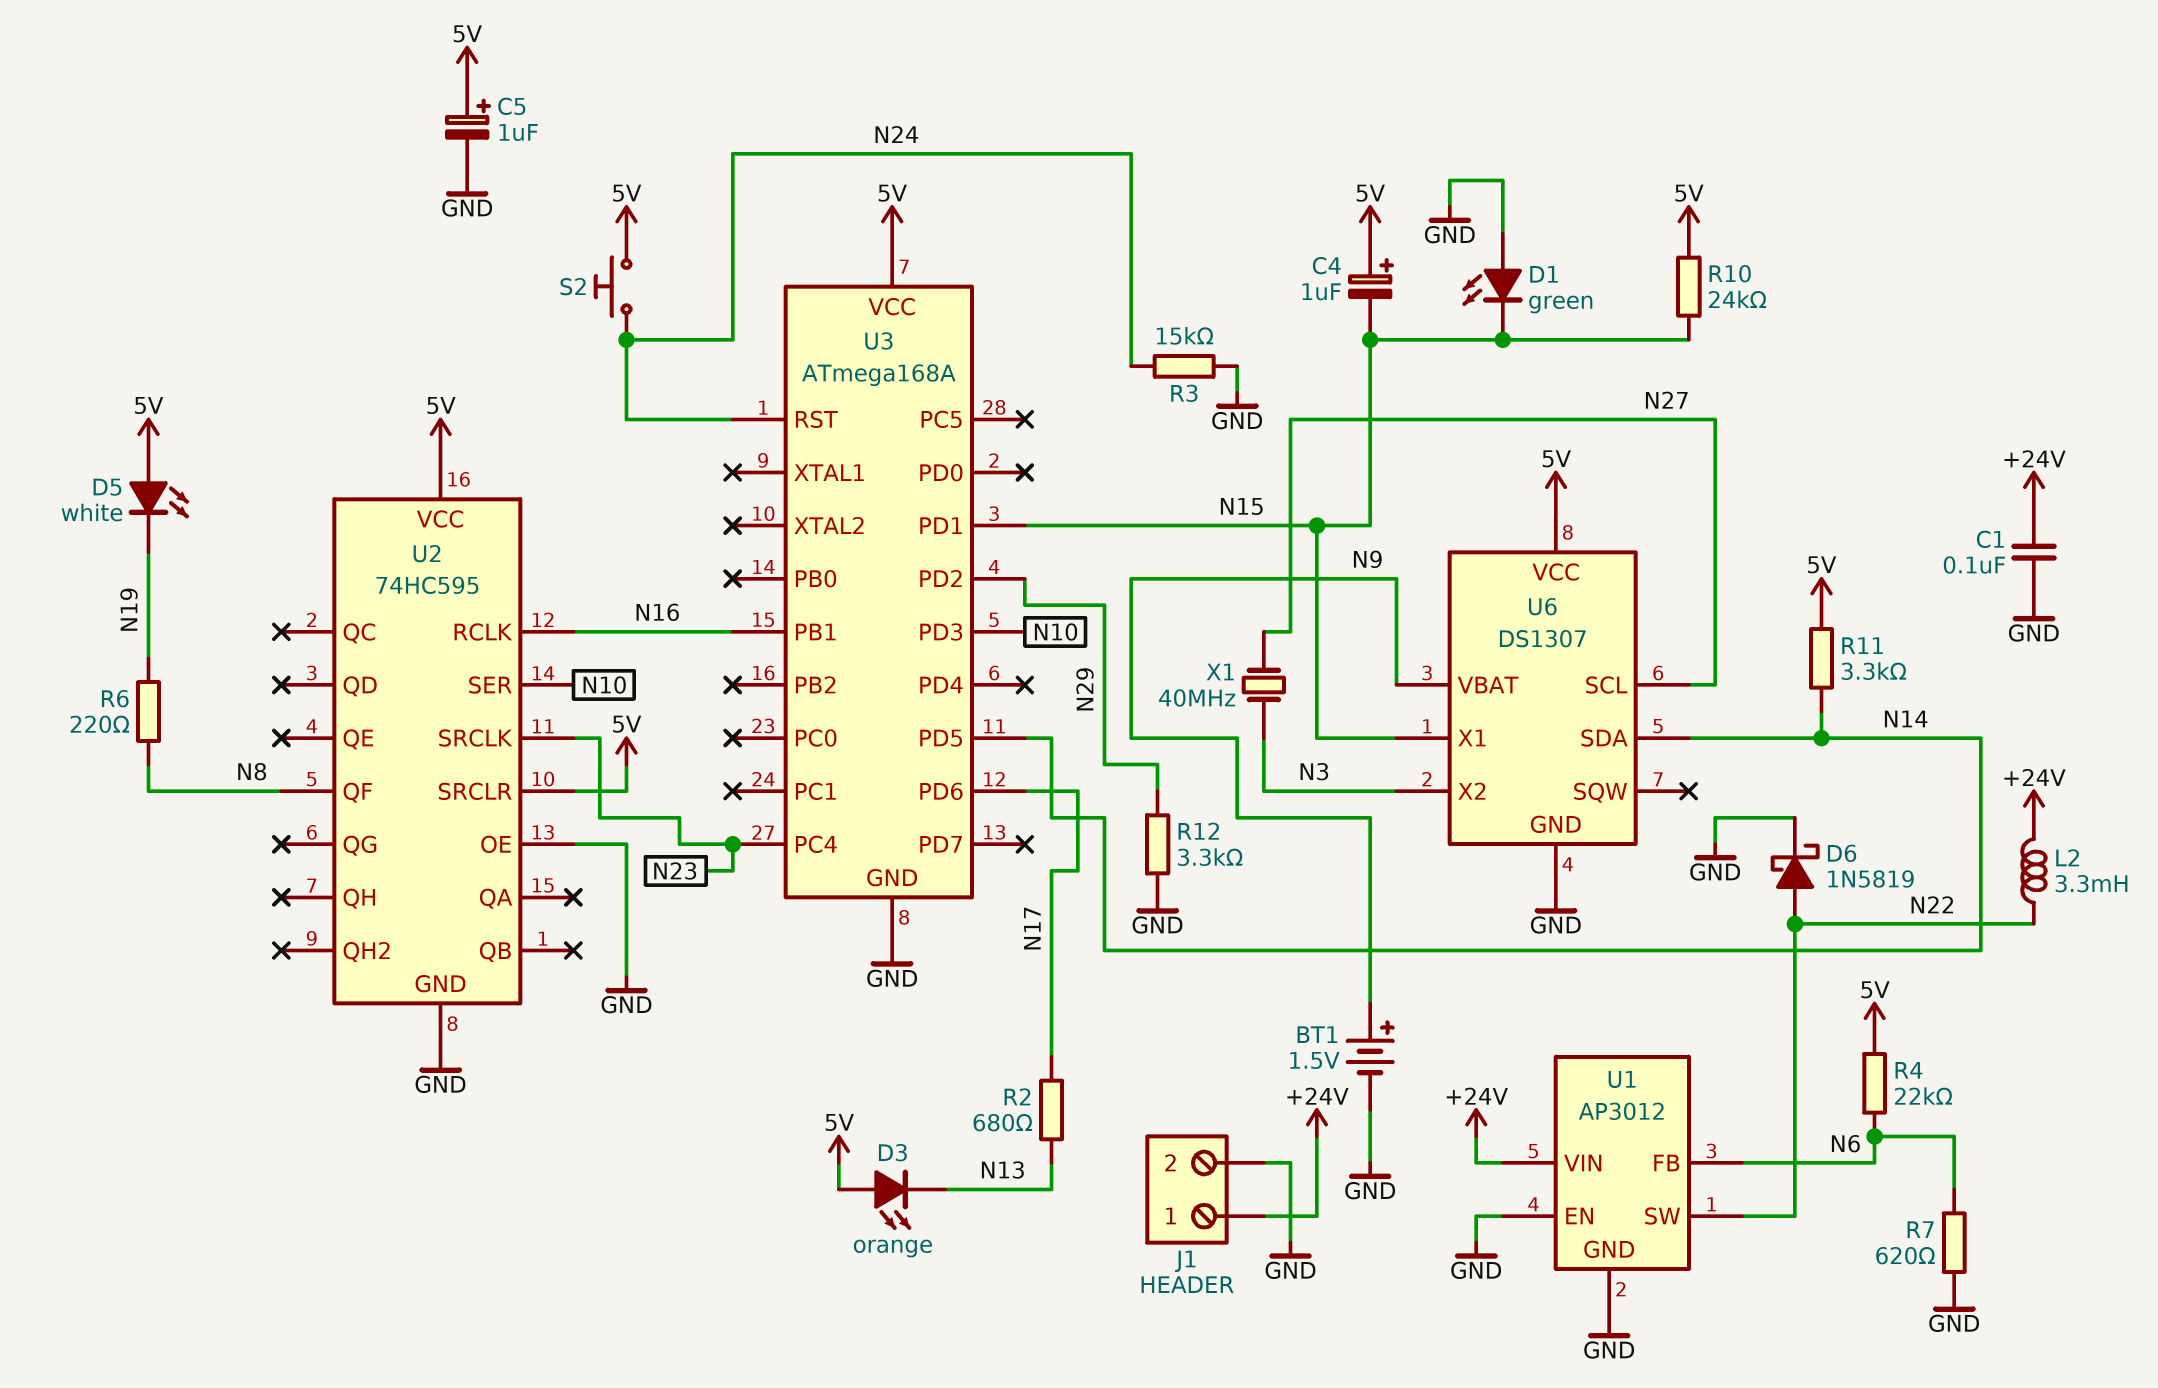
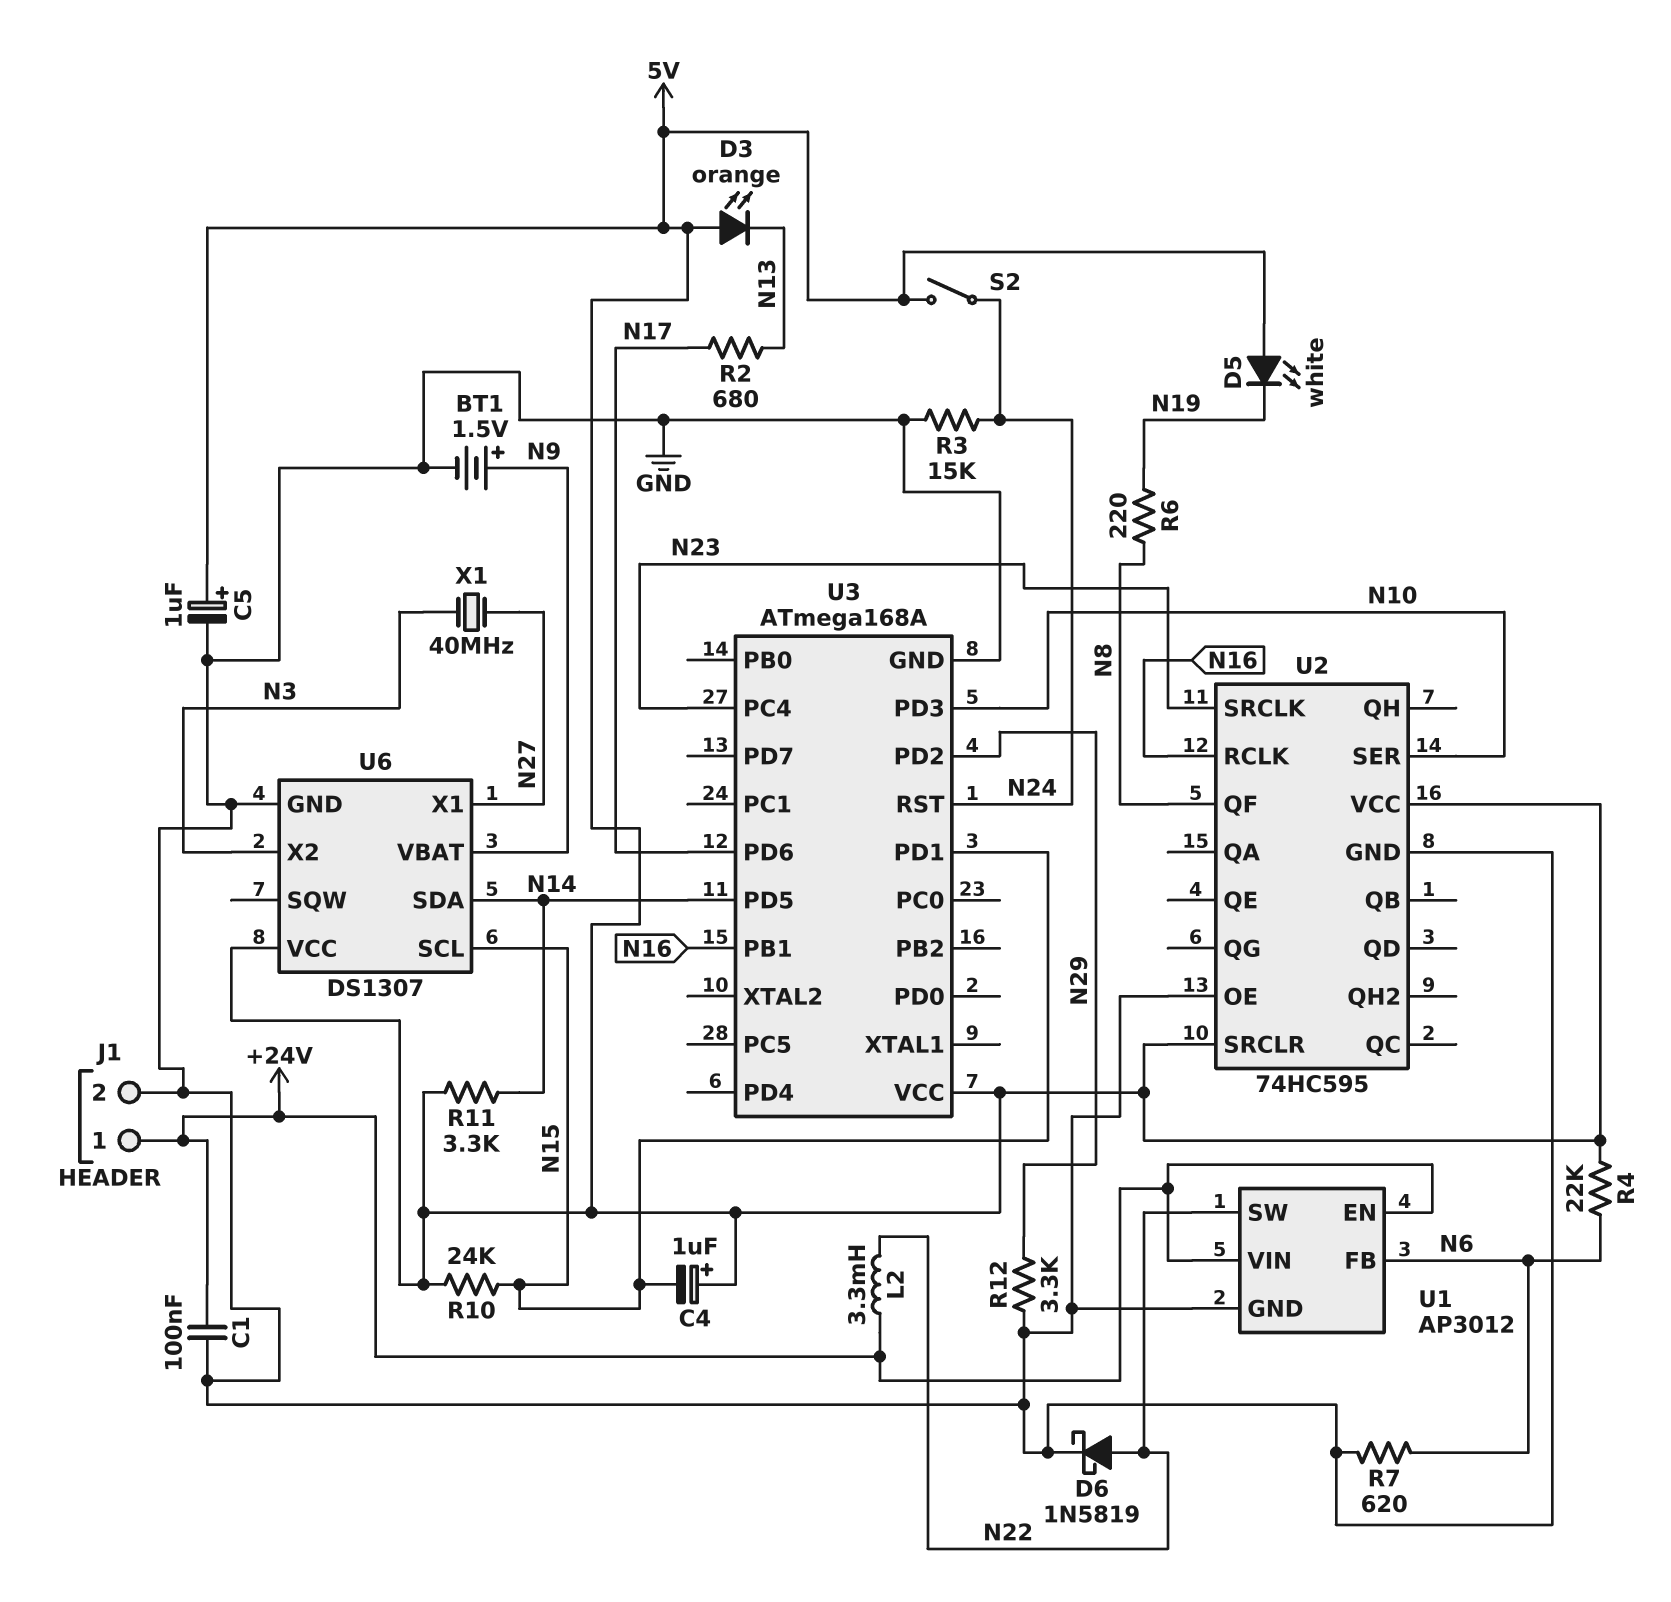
D1: LED green (A GND, K N15) -> none
S2: button (5V, N24) -> switch (5V, N24)
U1 pin EN: GND -> +24V
U6 pin SCL: N27 -> N15
U6 pin X1: N15 -> N27

